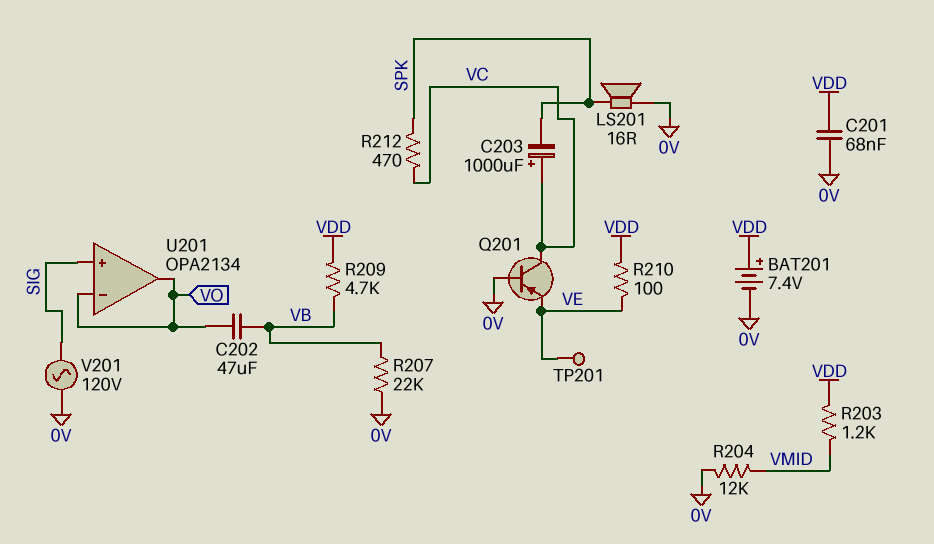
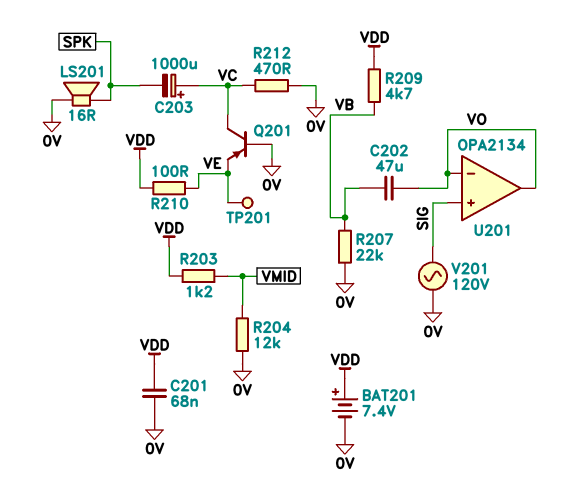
R212: 470 (SPK, VC) -> 470 (0V, VC)

